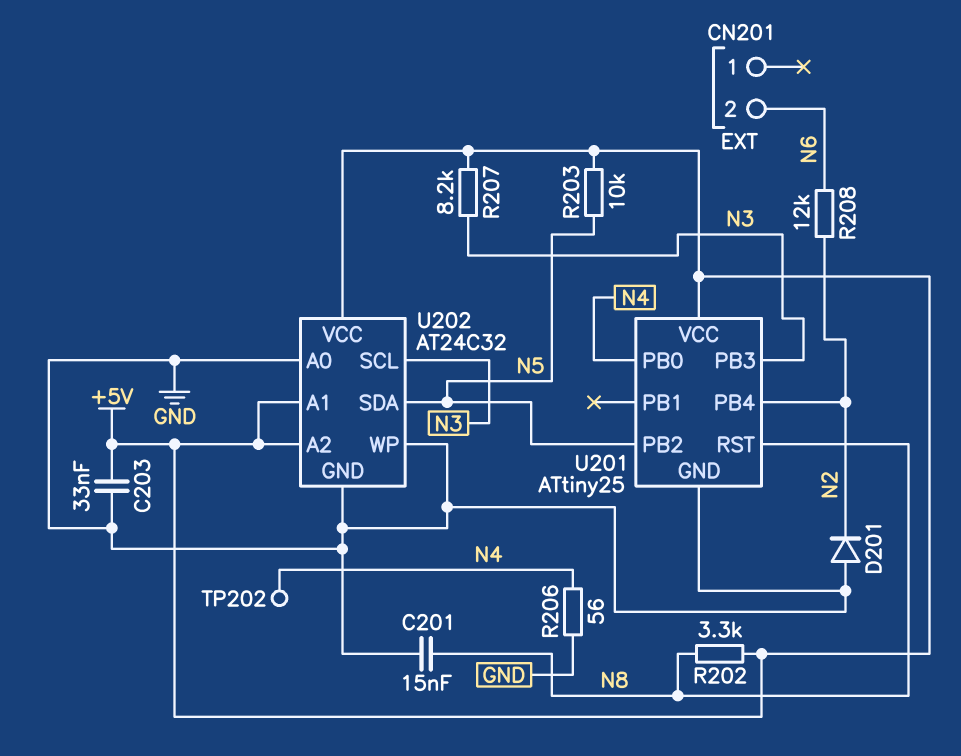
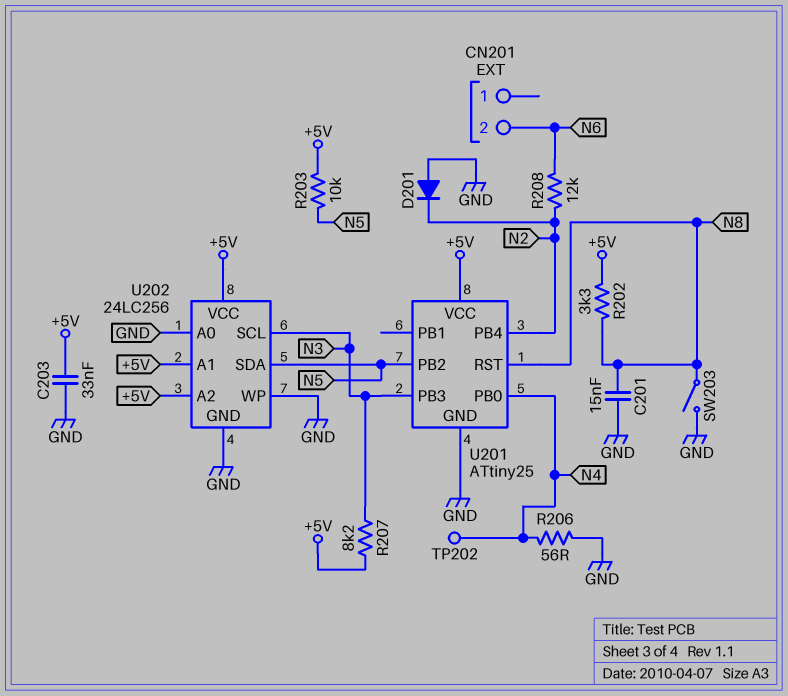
SW203: none -> switch (GND, N8)
U202: AT24C32 -> 24LC256

